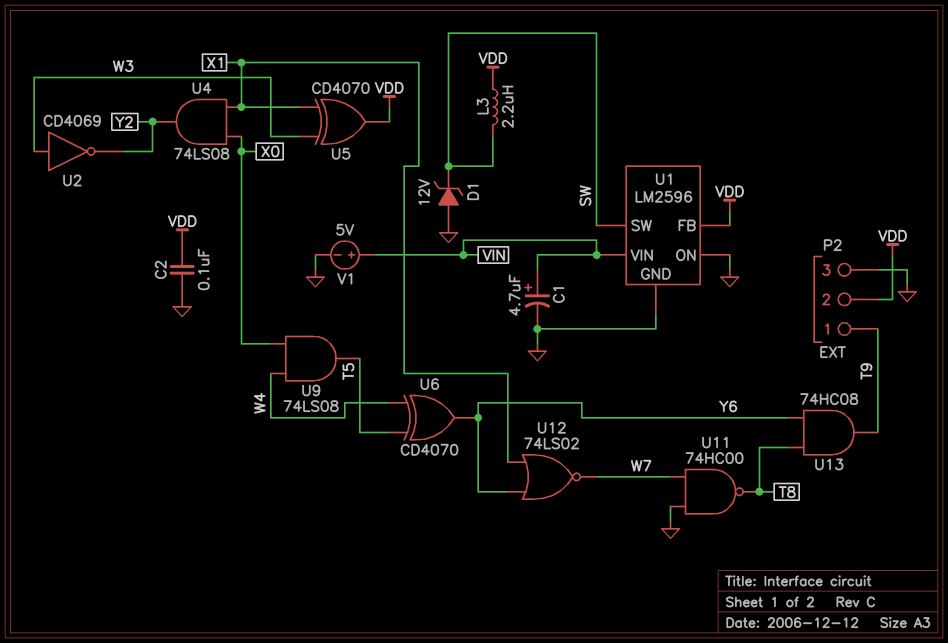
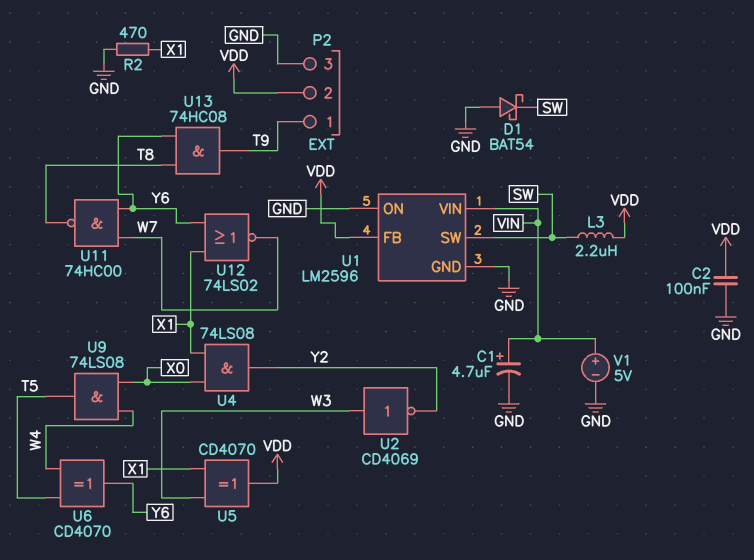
D1: zener 12V (A GND, K SW) -> schottky BAT54 (A GND, K SW)
R2: none -> 470 (GND, X1)
U11: NAND 74HC00 (in GND, in W7, out T8) -> NAND 74HC00 (in W7, in Y6, out T8)

